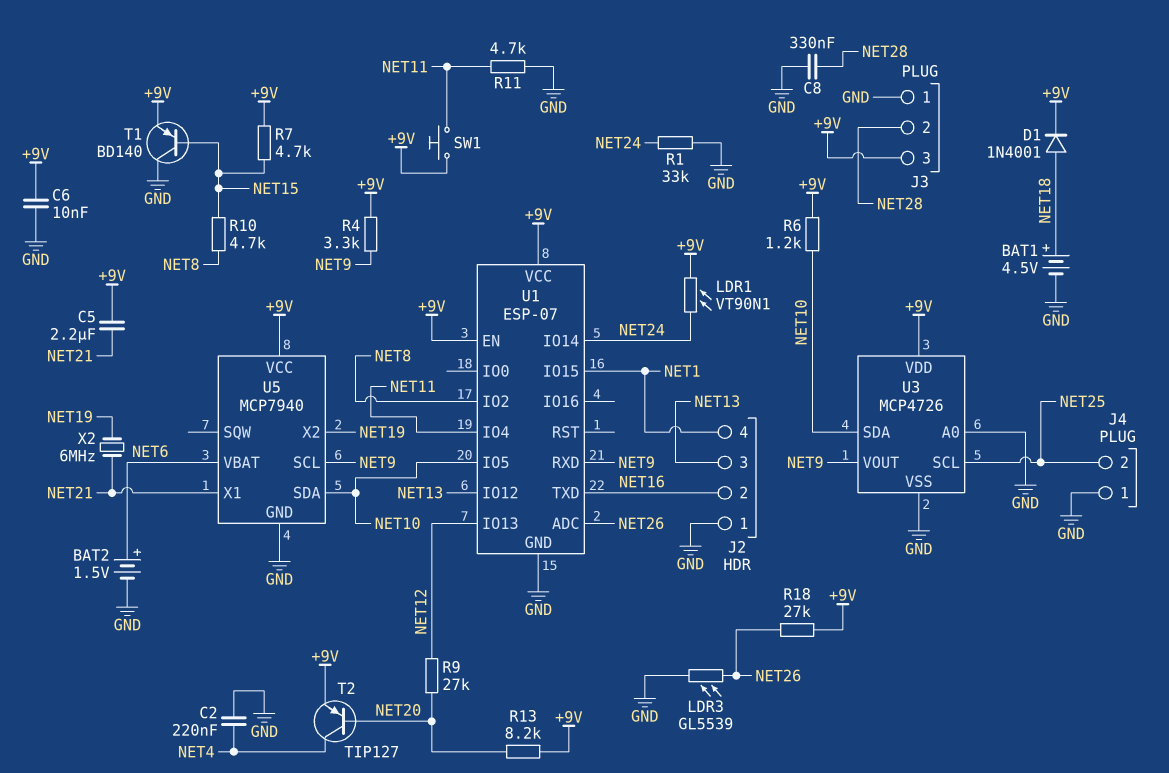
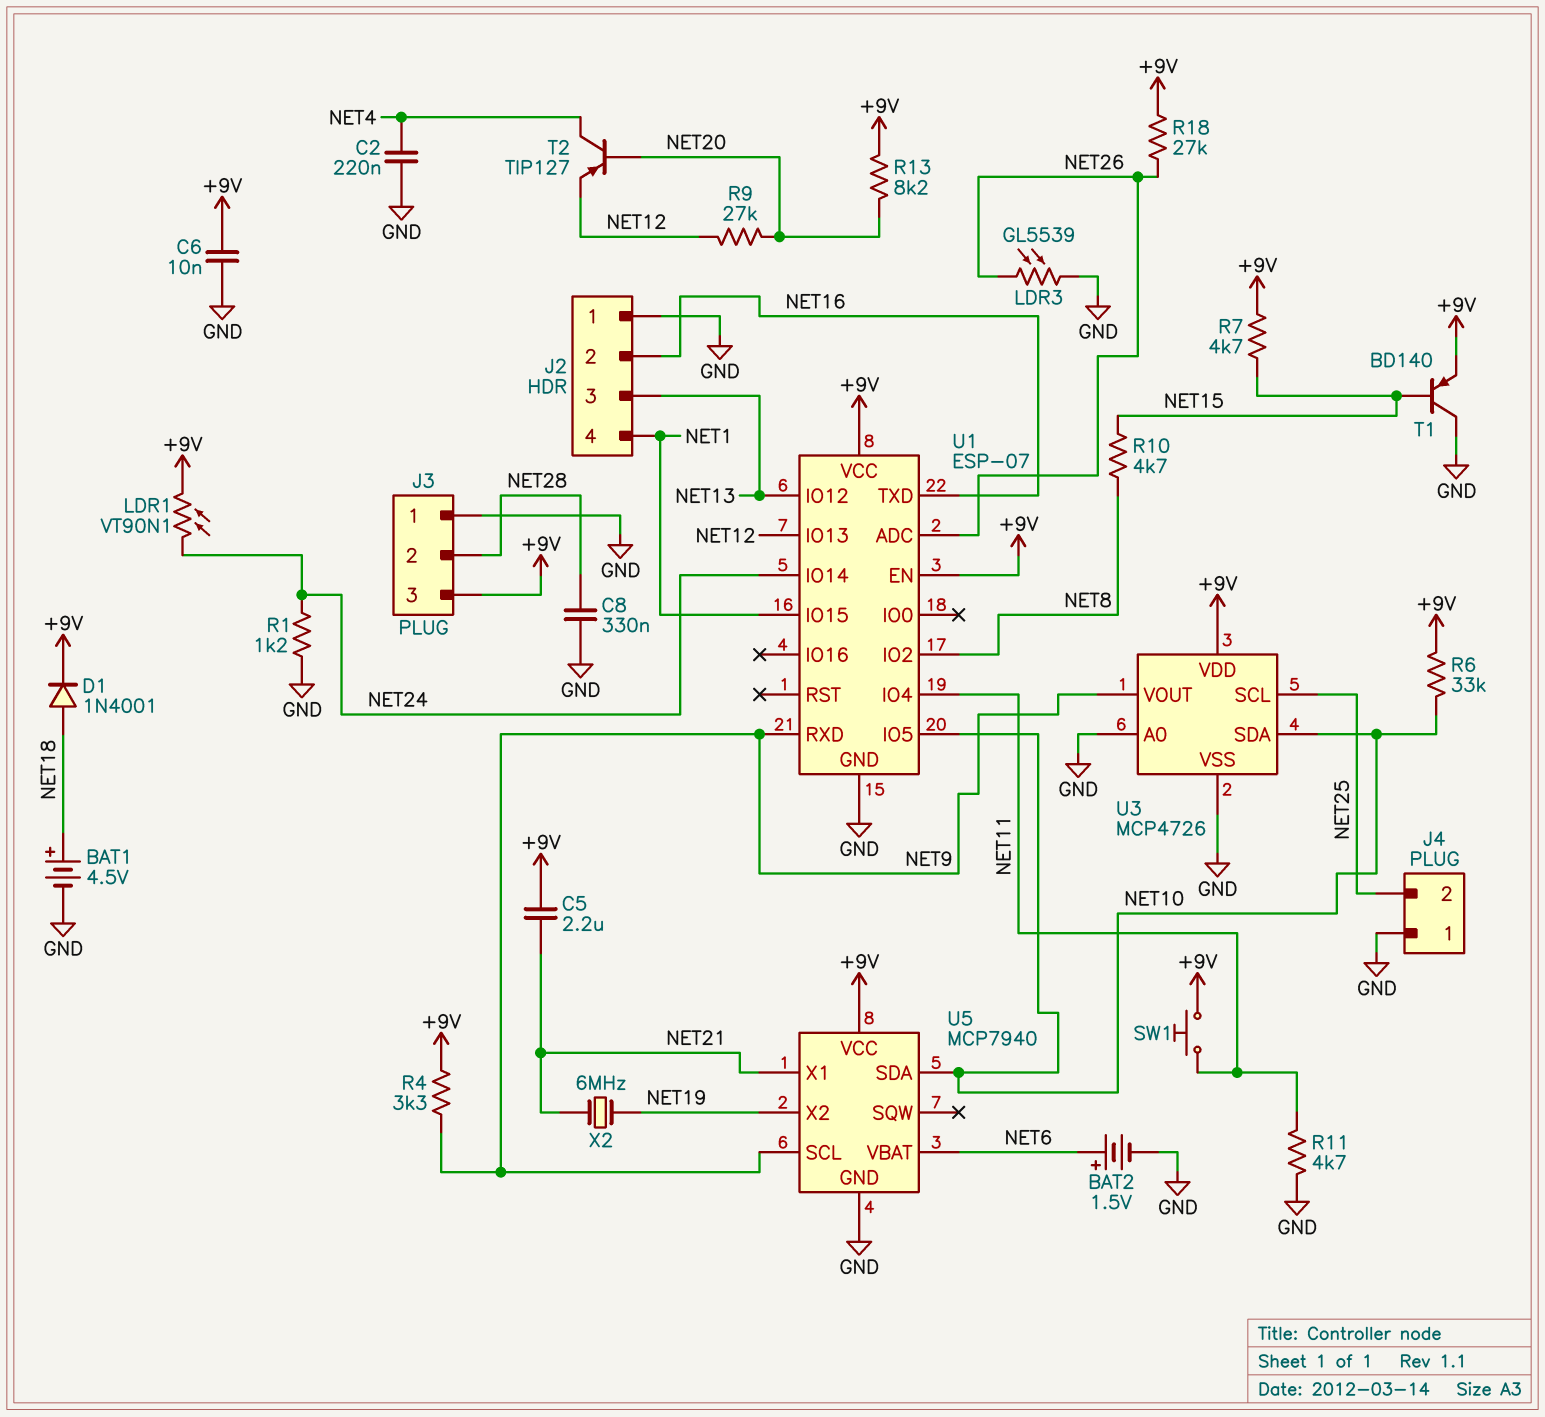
R1: 33k (GND, NET24) -> 1.2k (GND, NET24)
R6: 1.2k (+9V, NET10) -> 33k (+9V, NET10)
T2: PNP TIP127 (B NET20, C NET4, E +9V) -> PNP TIP127 (B NET20, C NET4, E NET12)

